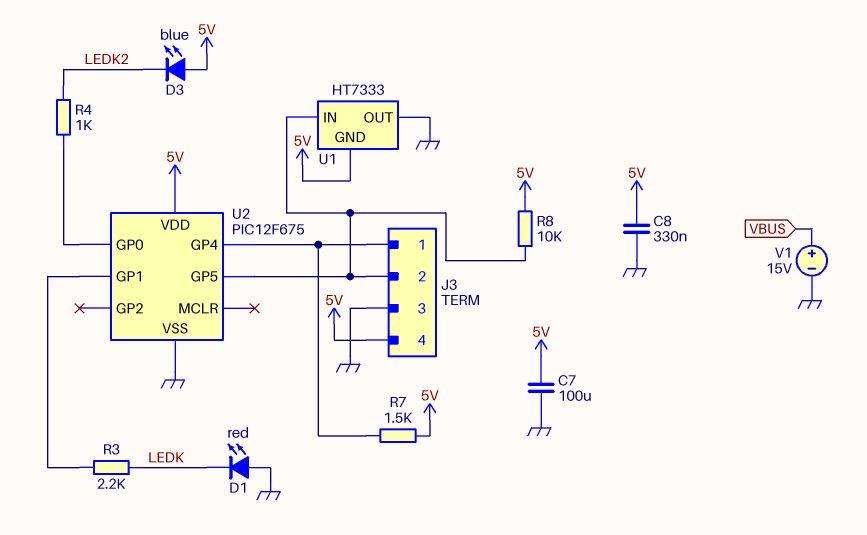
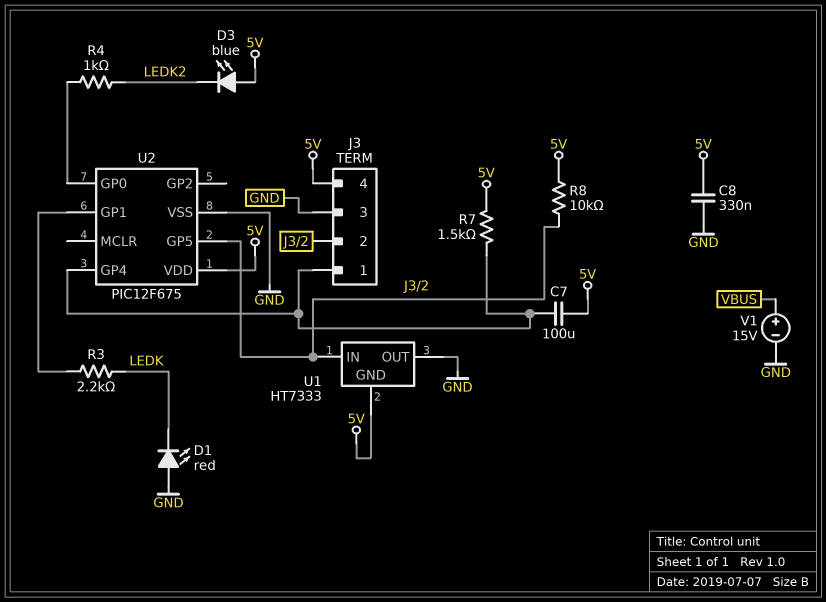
C7: 100uF (5V, GND) -> 100uF (5V, J3/1)

